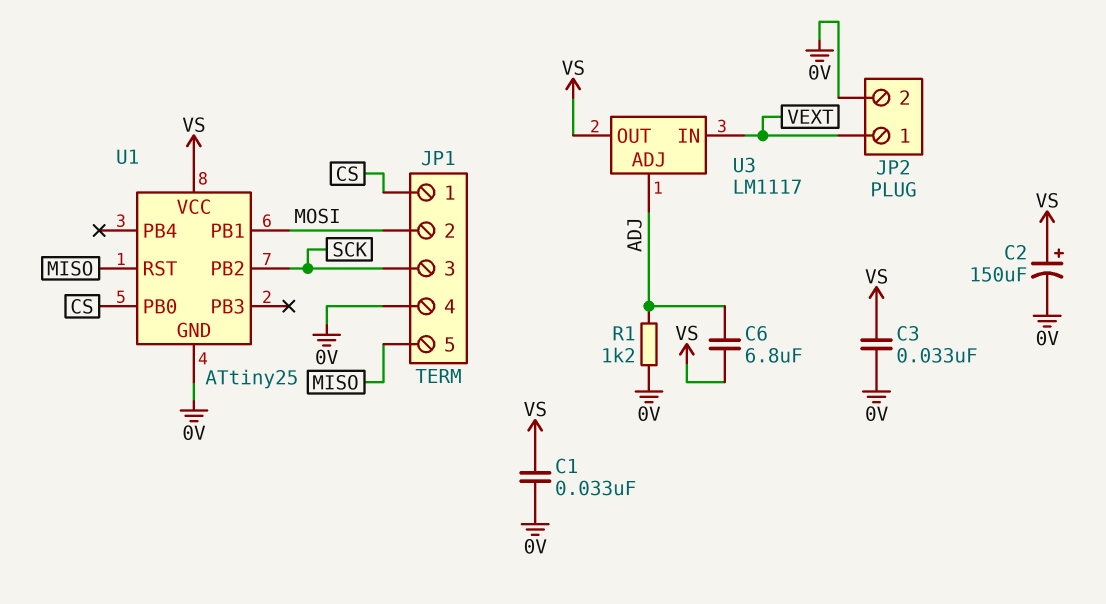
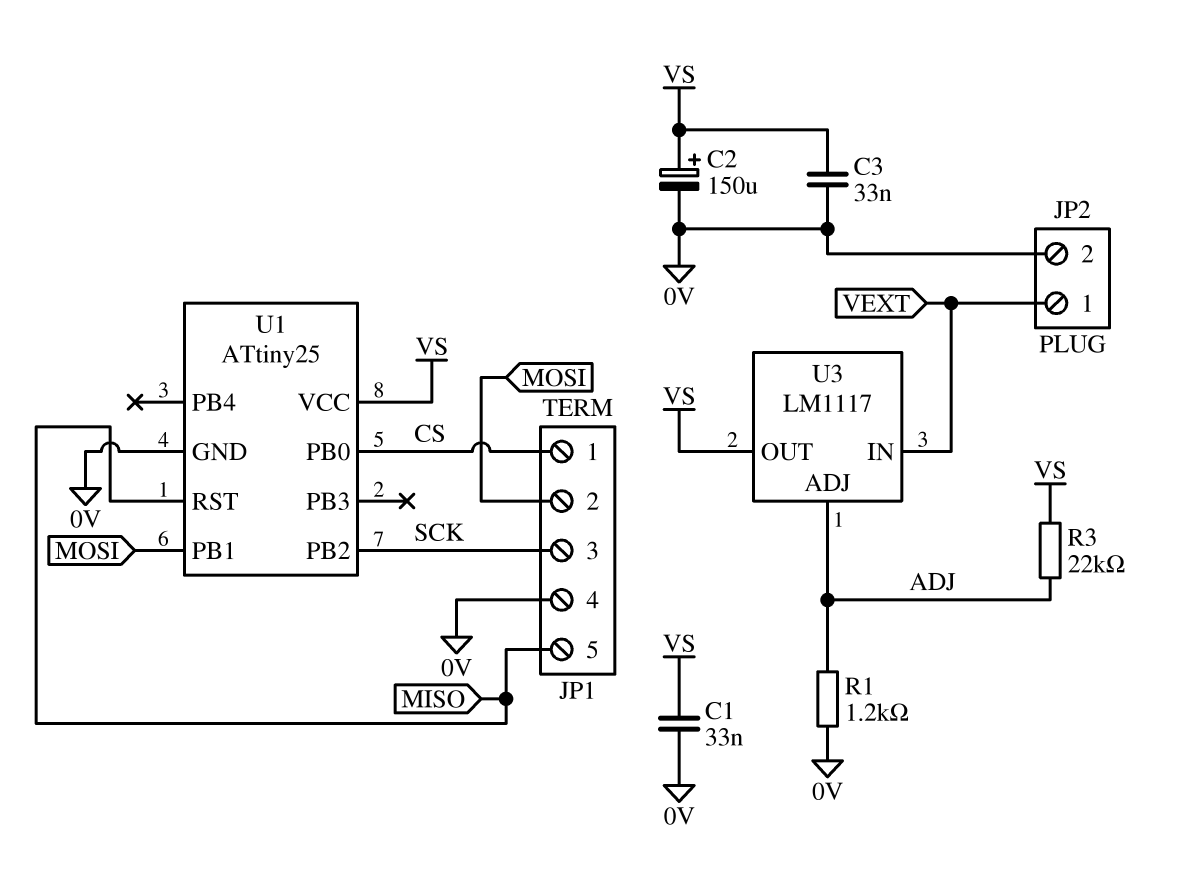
C6: 6.8uF (ADJ, VS) -> none
R3: none -> 22k (ADJ, VS)

